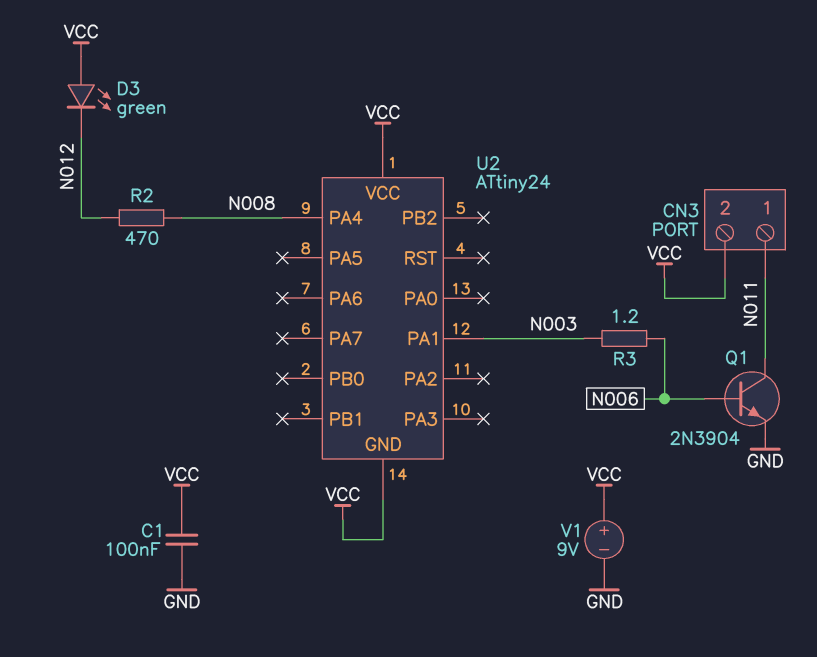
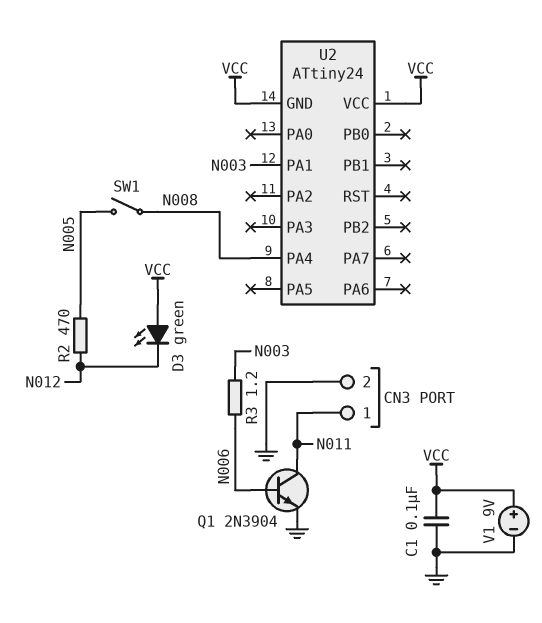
CN3 pin 2: VCC -> GND
R2: 470 (N008, N012) -> 470 (N005, N012)
SW1: none -> switch (N005, N008)

